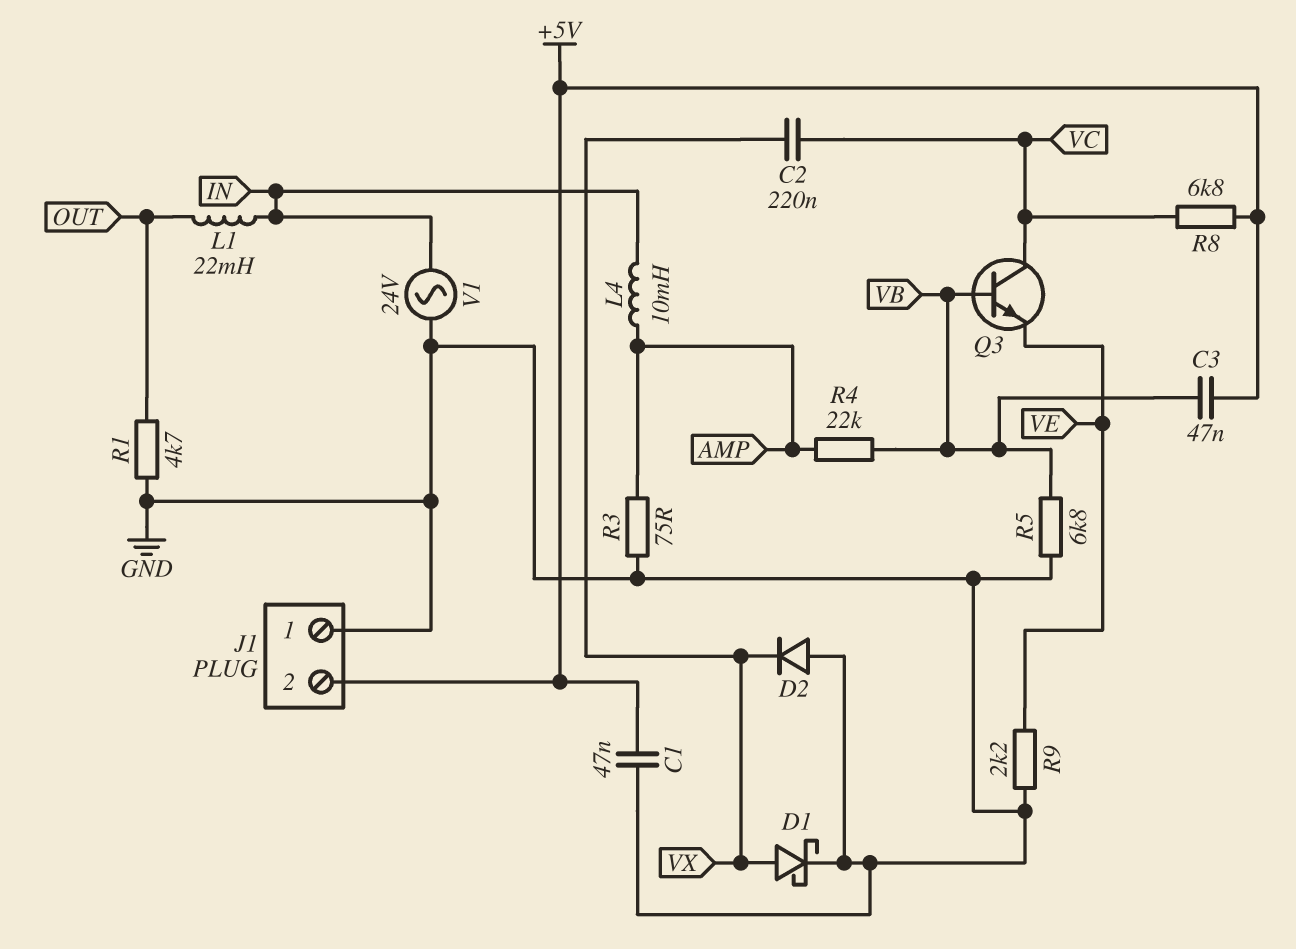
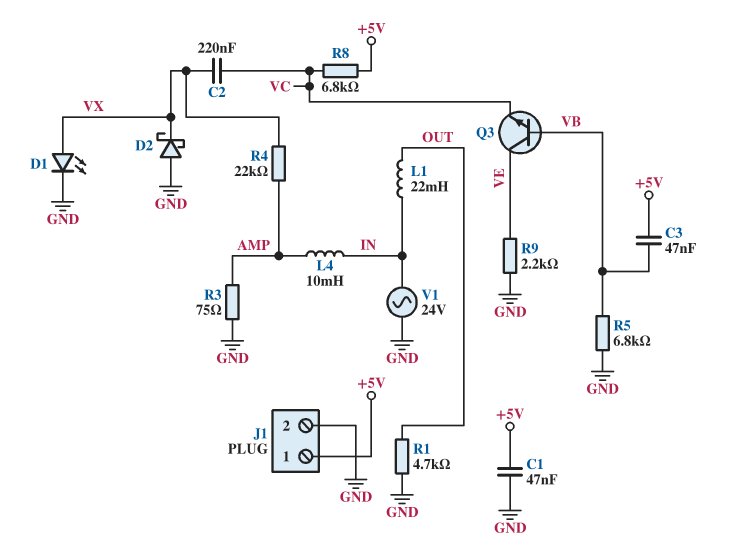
D1: schottky (A VX, K GND) -> LED (A VX, K GND)
D2: diode (A GND, K VX) -> schottky (A GND, K VX)
J1 pin 1: GND -> +5V
J1 pin 2: +5V -> GND
Q3: NPN (B VB, C VC, E VE) -> NPN (B VB, C VE, E VC)
R4: 22k (AMP, VB) -> 22k (AMP, VX)

